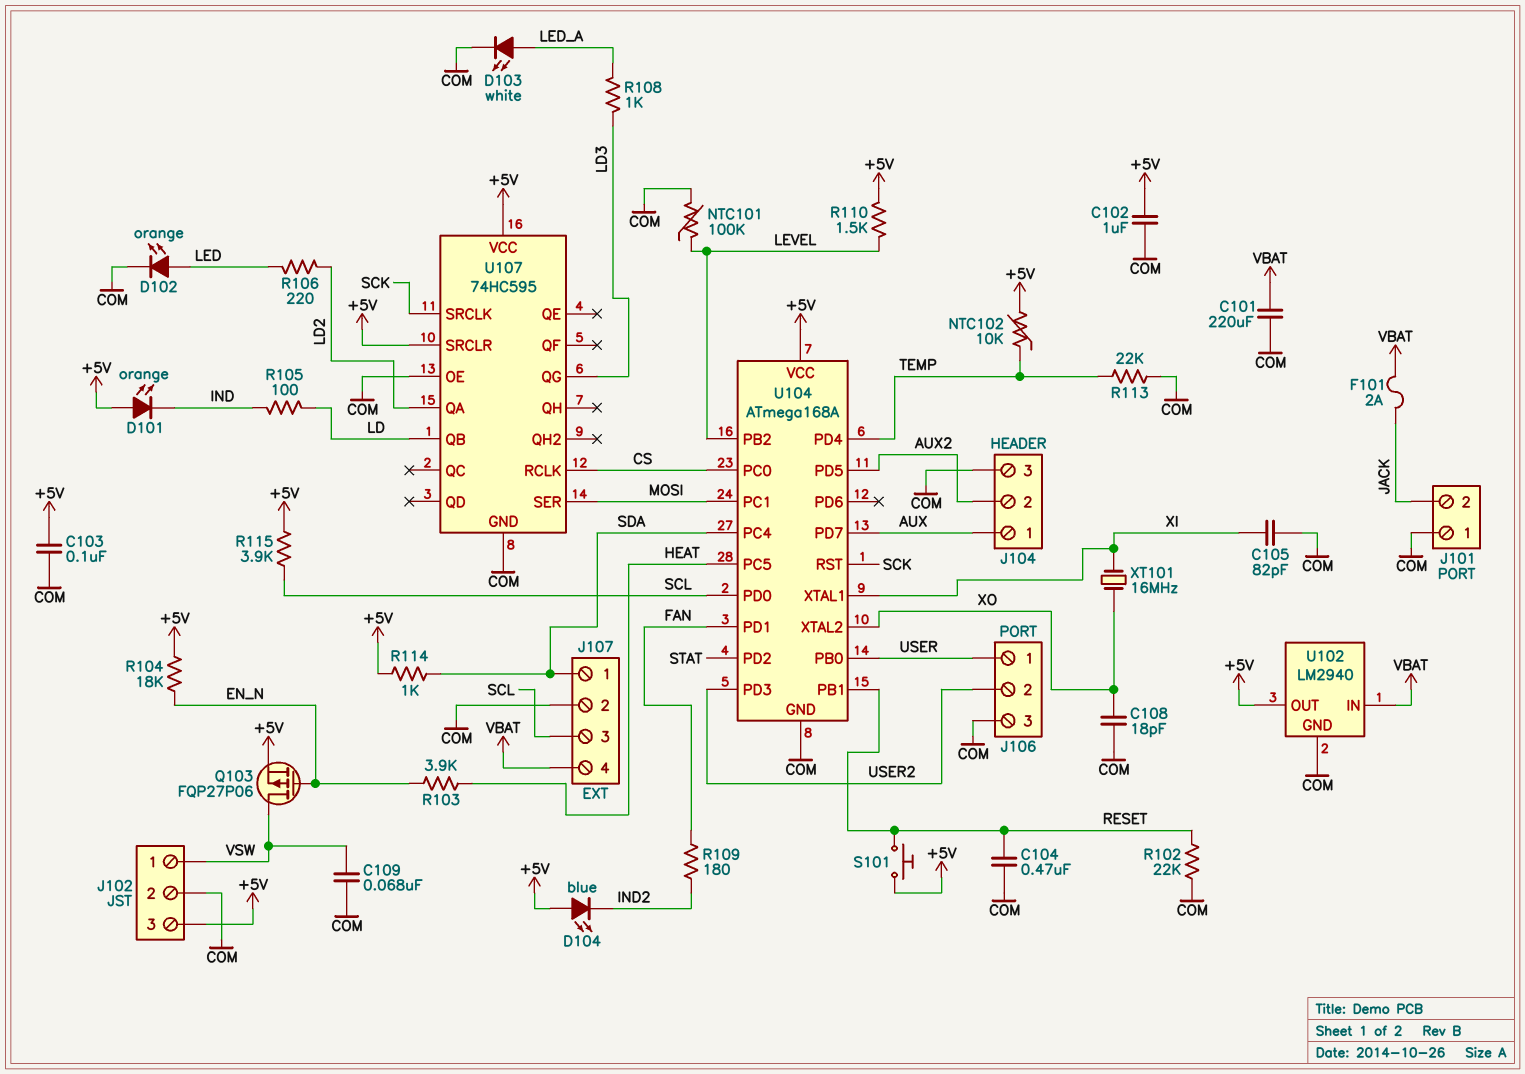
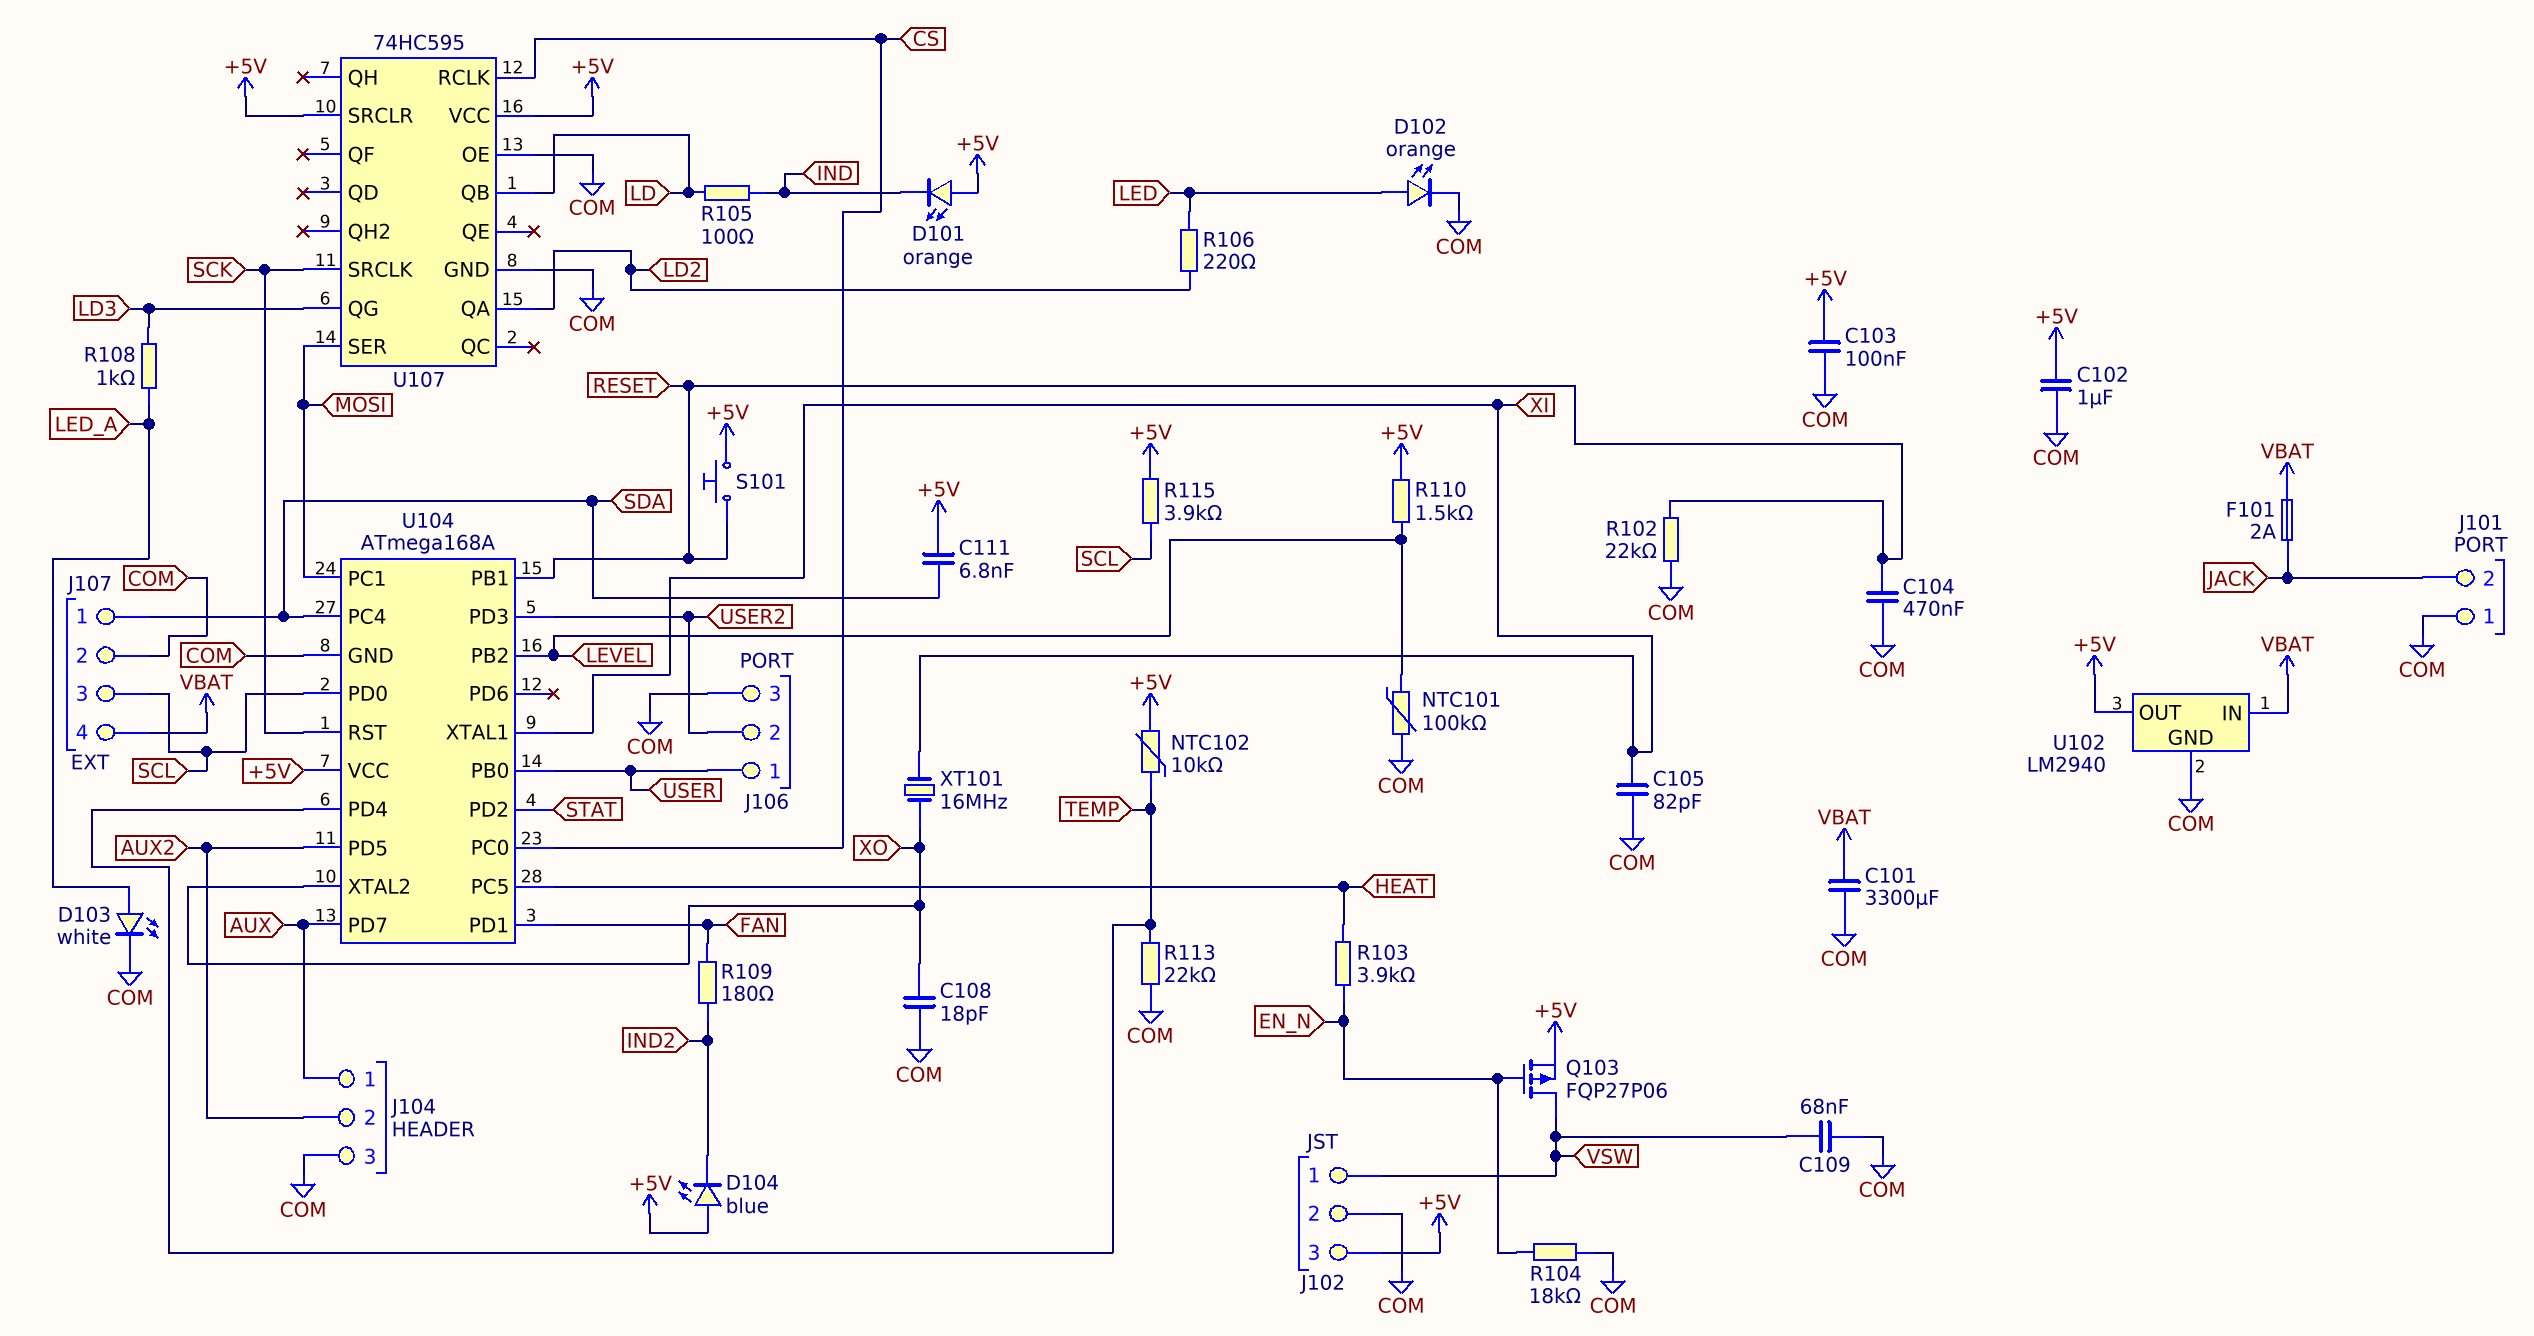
C101: 220uF (COM, VBAT) -> 3300uF (COM, VBAT)
C111: none -> 6.8nF (+5V, SDA)
R104: 18k (+5V, EN_N) -> 18k (COM, EN_N)
R114: 1k (+5V, SDA) -> none

